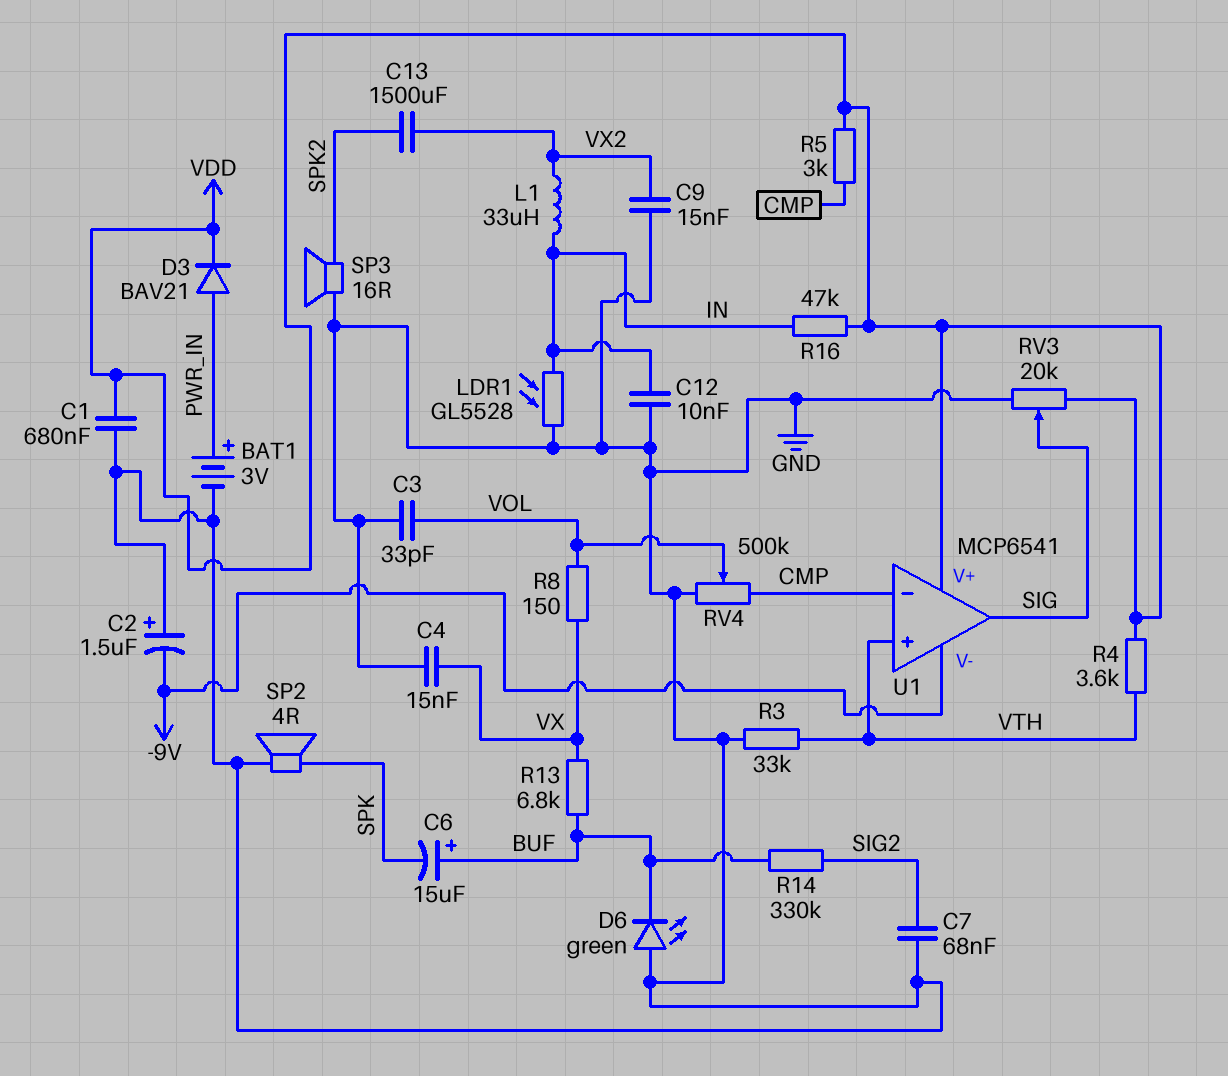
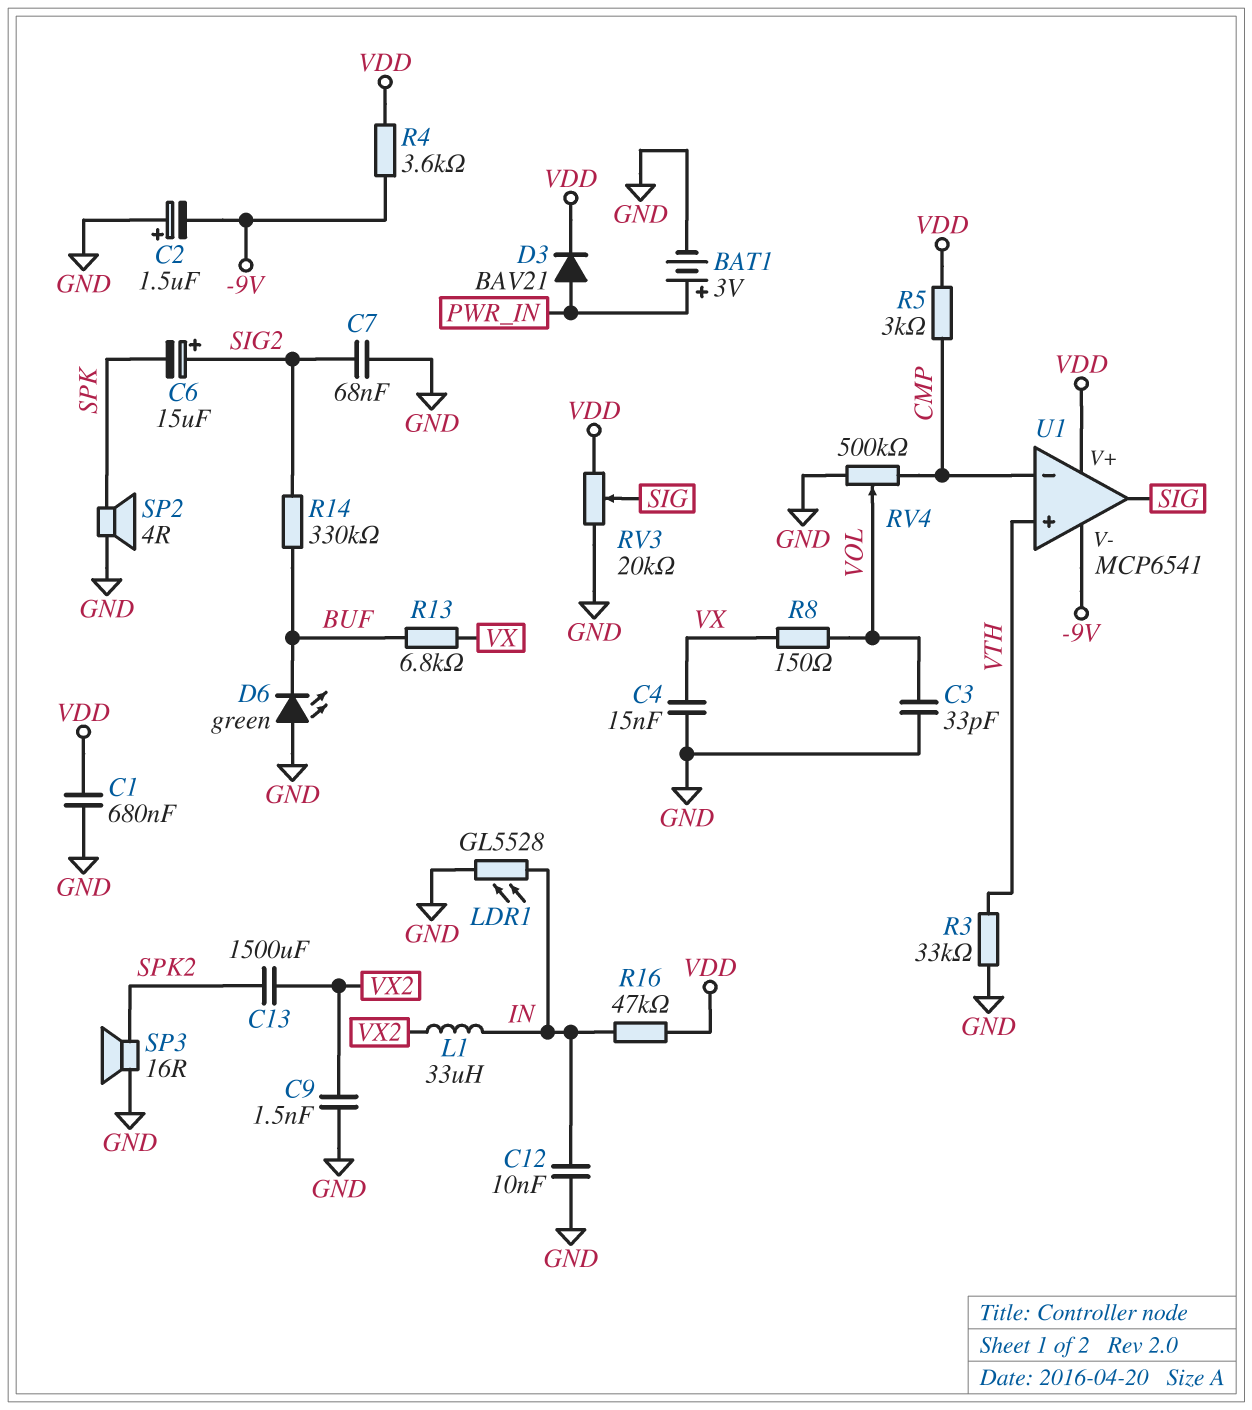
C6: 15uF (plus BUF, minus SPK) -> 15uF (plus SIG2, minus SPK)
C9: 15nF (GND, VX2) -> 1.5nF (GND, VX2)
R4: 3.6k (VDD, VTH) -> 3.6k (-9V, VDD)

